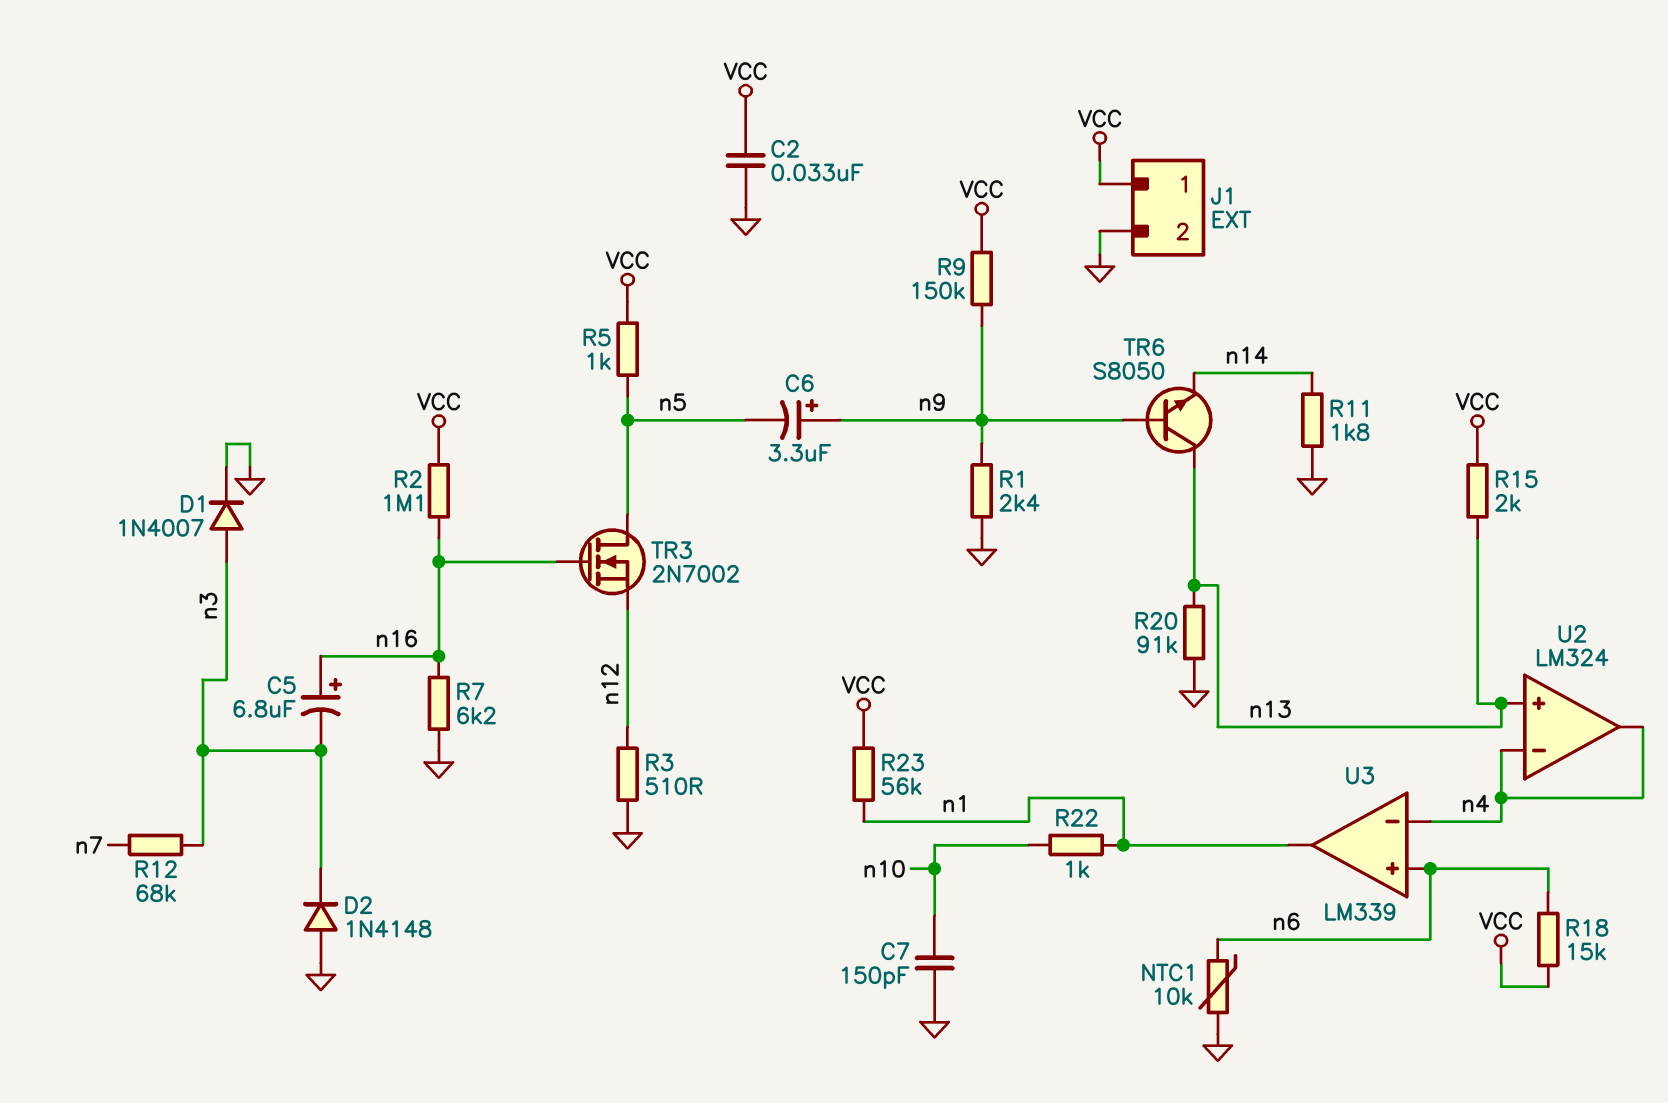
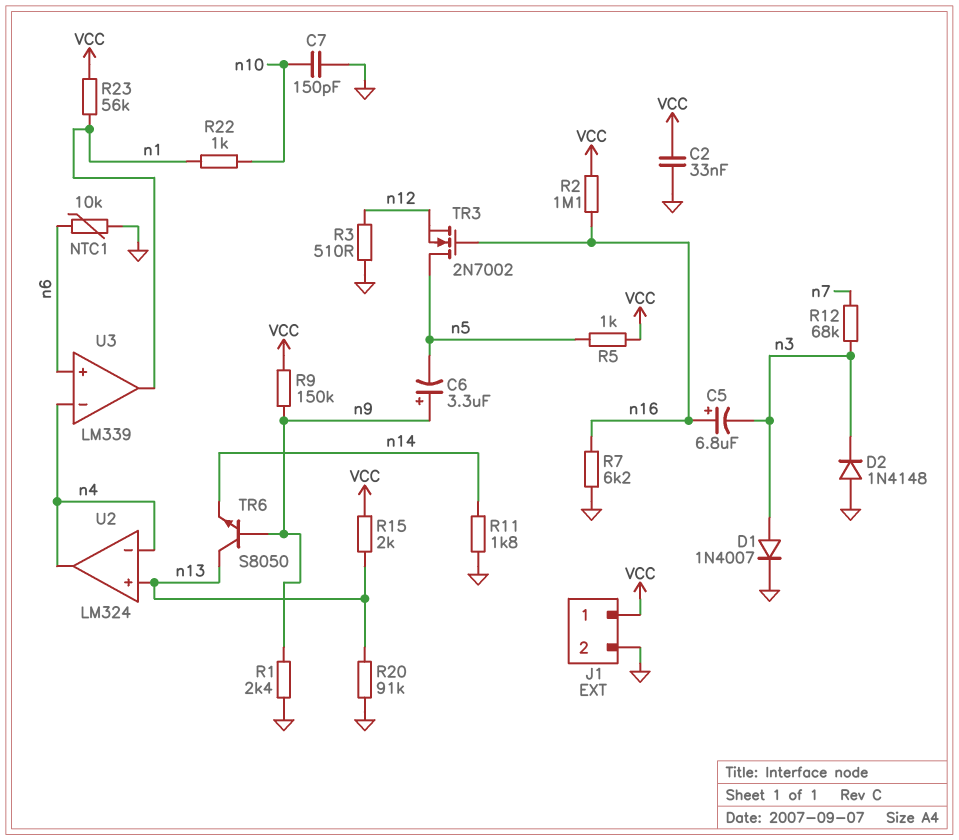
R18: 15k (VCC, n6) -> none

